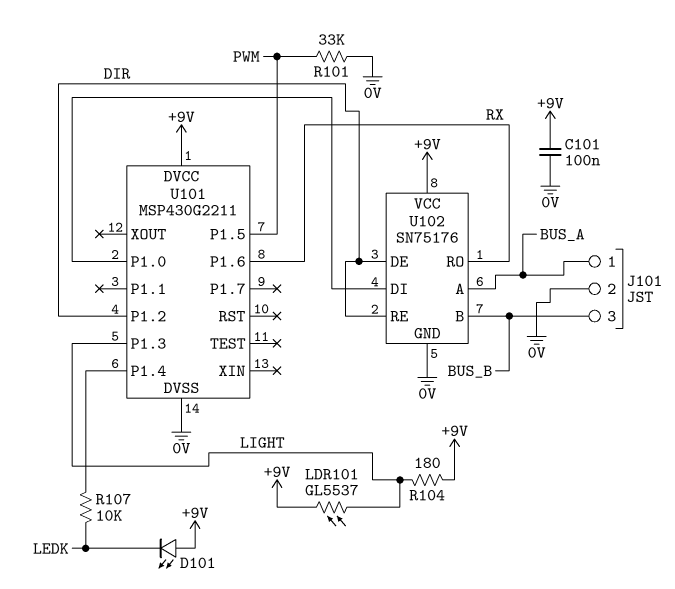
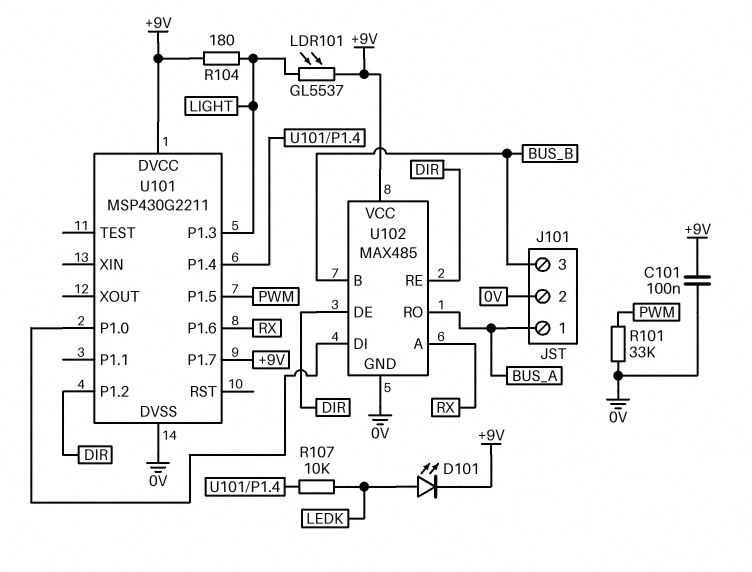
D101: LED (A +9V, K LEDK) -> LED (A LEDK, K +9V)
U101 pin P1.7: none -> +9V
U102: SN75176 -> MAX485
U102 pin A: BUS_A -> RX
U102 pin RO: RX -> BUS_A

